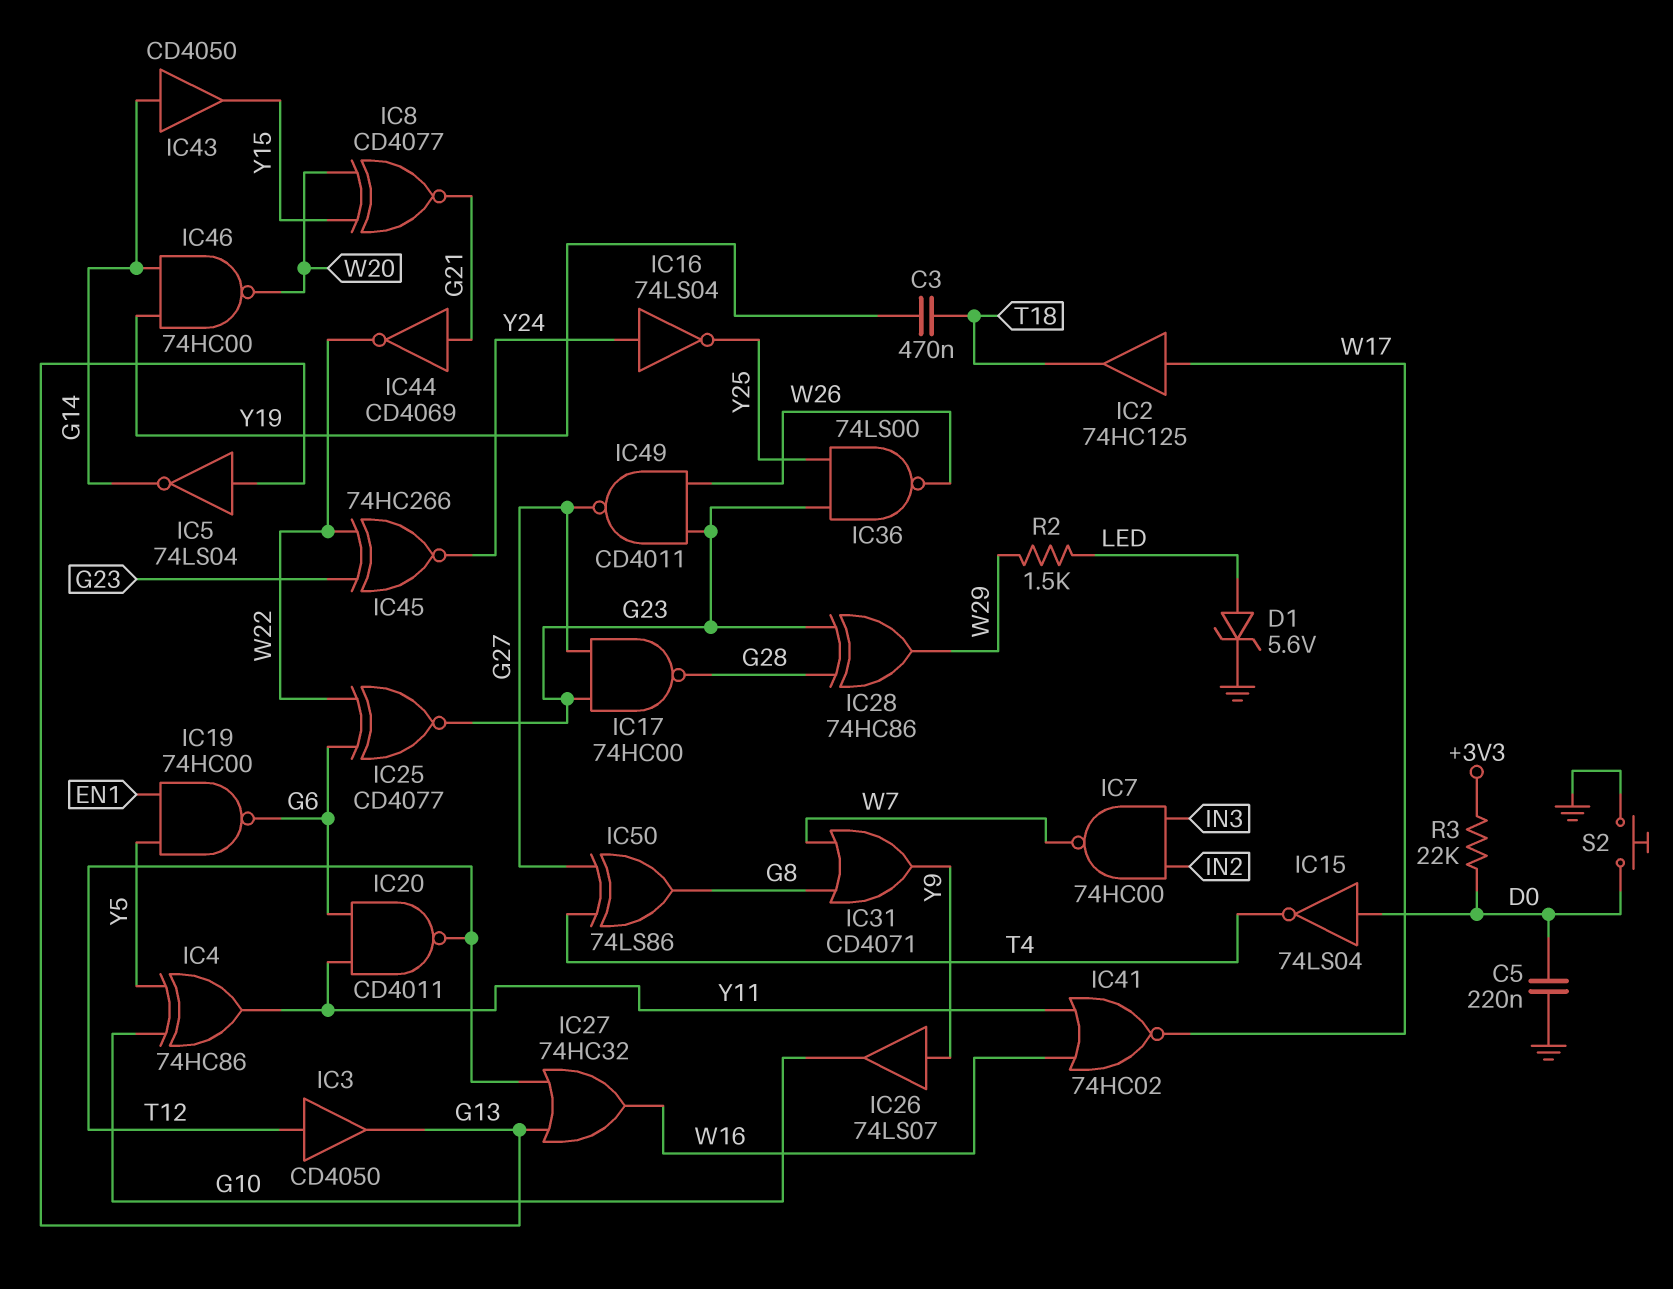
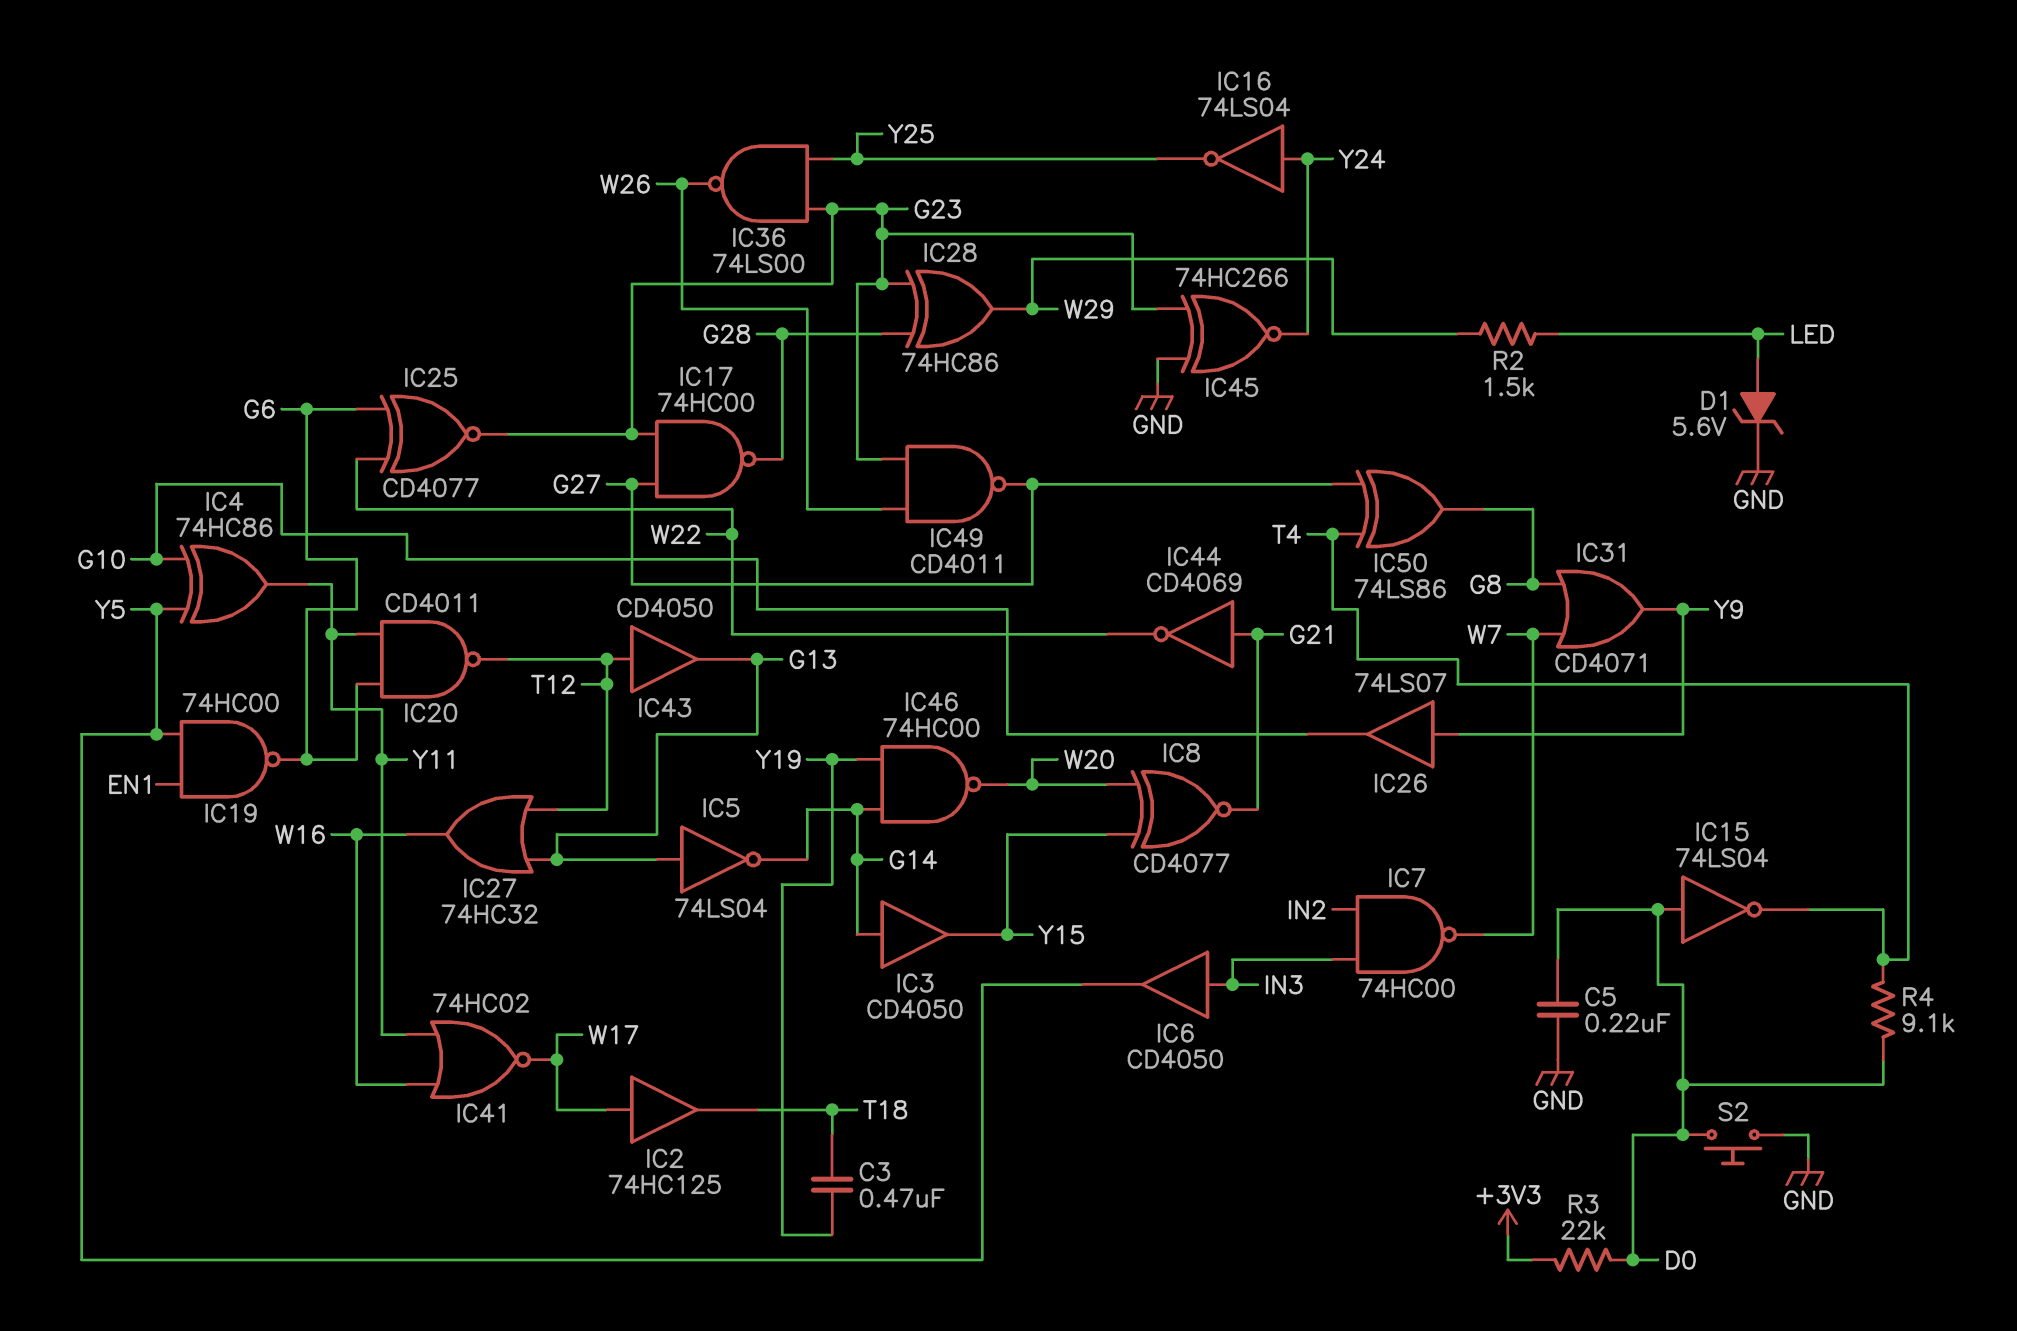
IC3: buffer CD4050 (in T12, out G13) -> buffer CD4050 (in G14, out Y15)
IC6: none -> buffer CD4050 (in IN3, out Y5)
IC43: buffer CD4050 (in G14, out Y15) -> buffer CD4050 (in T12, out G13)
IC45: XNOR 74HC266 (in G23, in W22, out Y24) -> XNOR 74HC266 (in G23, in GND, out Y24)
R4: none -> 9.1k (D0, T4)

